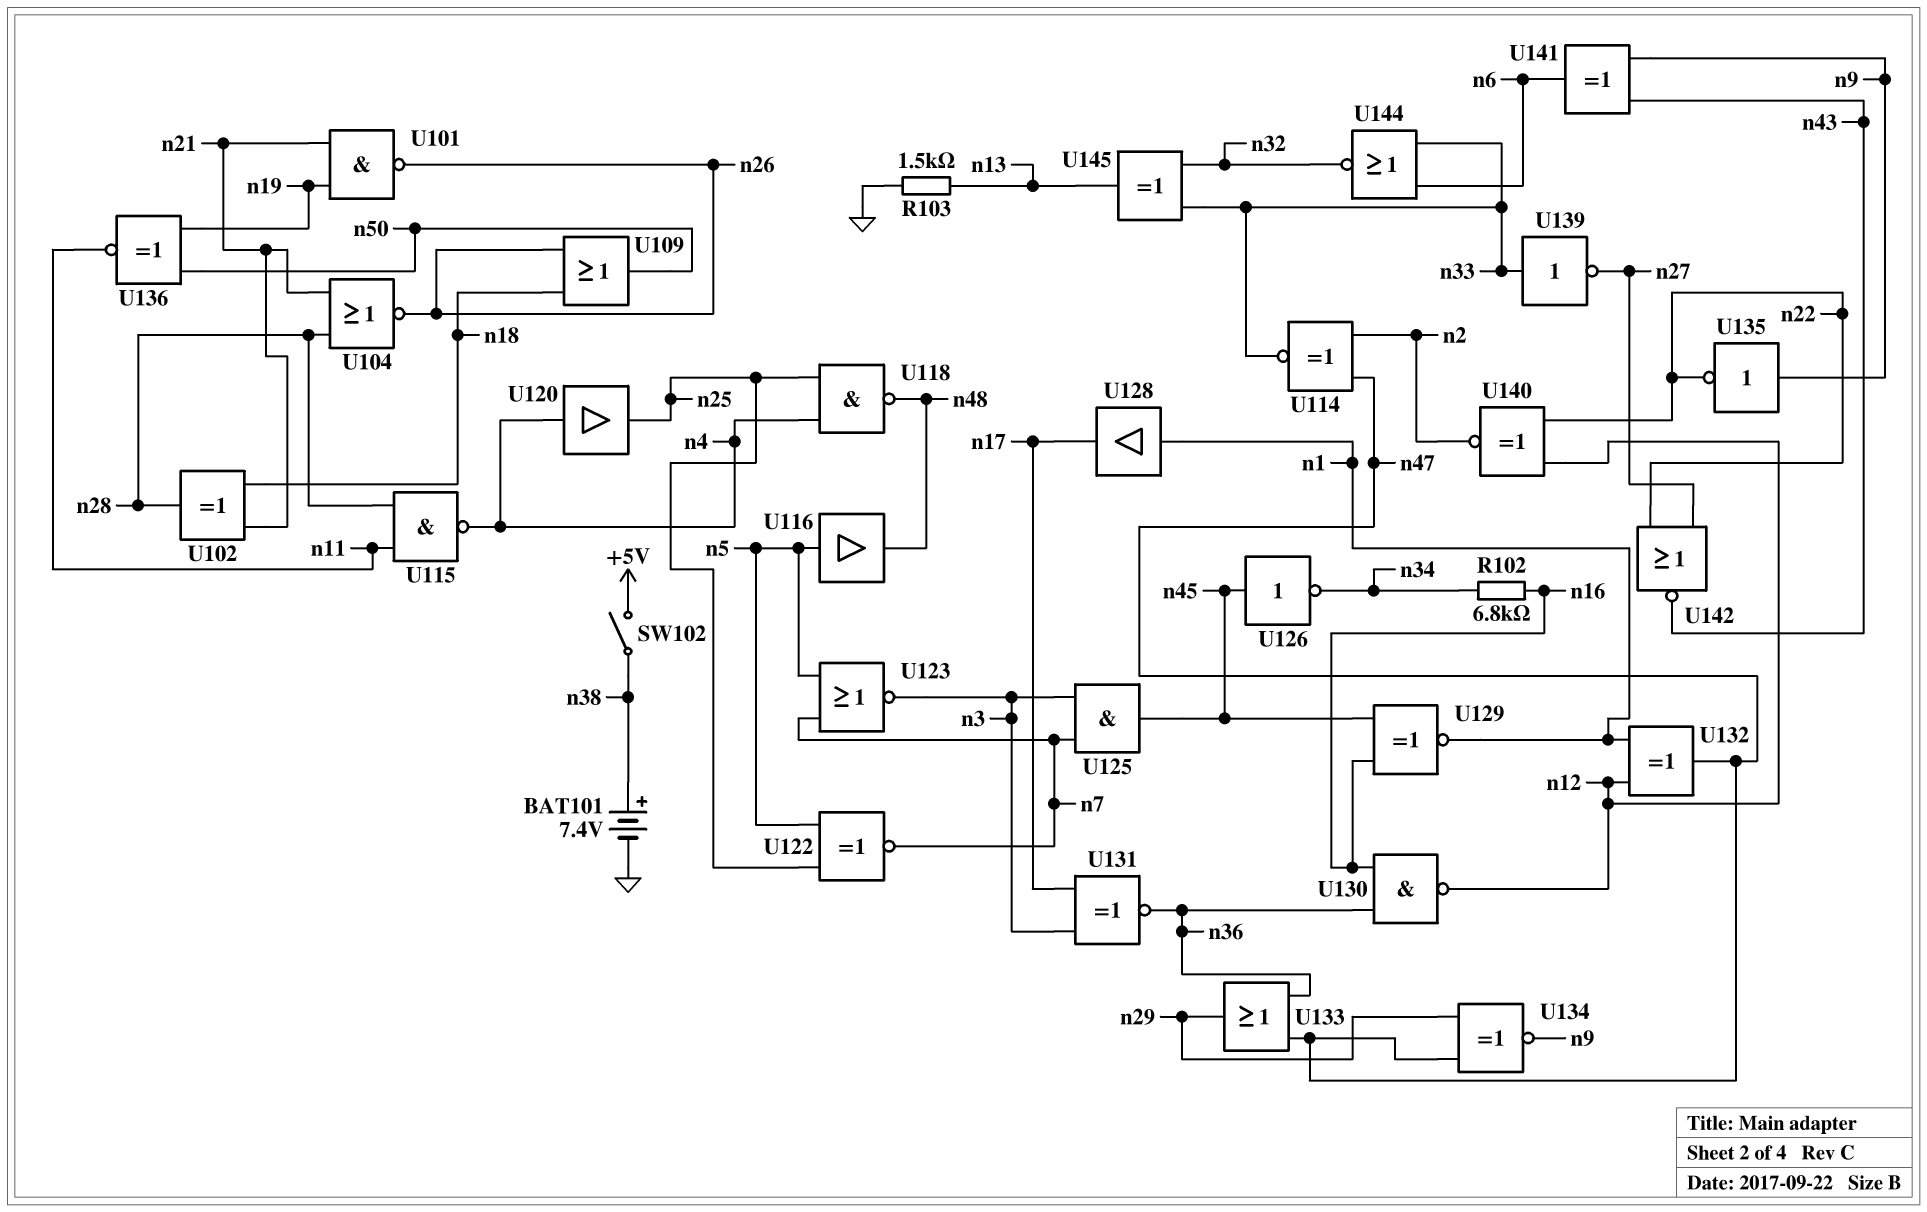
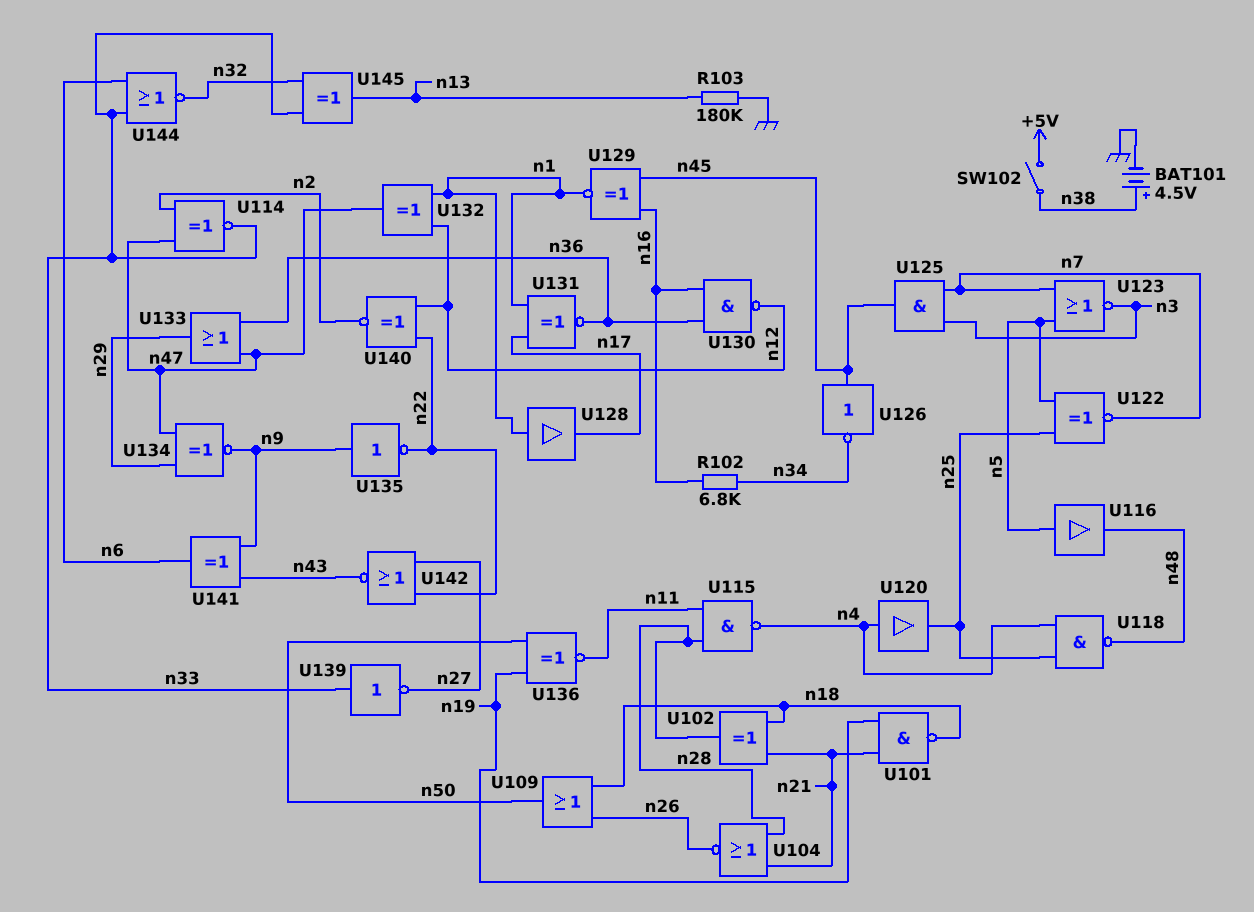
BAT101: 7.4V (plus n38, minus GND) -> 4.5V (plus n38, minus GND)
R103: 1.5k (GND, n13) -> 180k (GND, n13)
U101: NAND (in n19, in n21, out n26) -> NAND (in n19, in n21, out n18)
U131: XNOR (in n3, in n17, out n36) -> XNOR (in n1, in n17, out n36)

